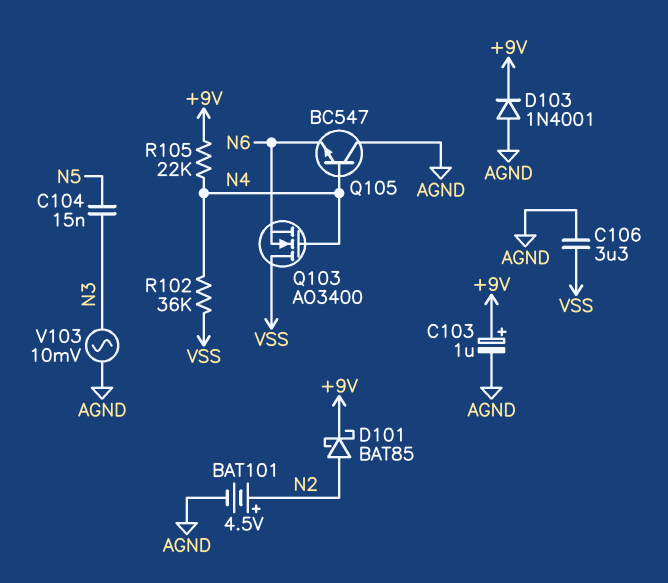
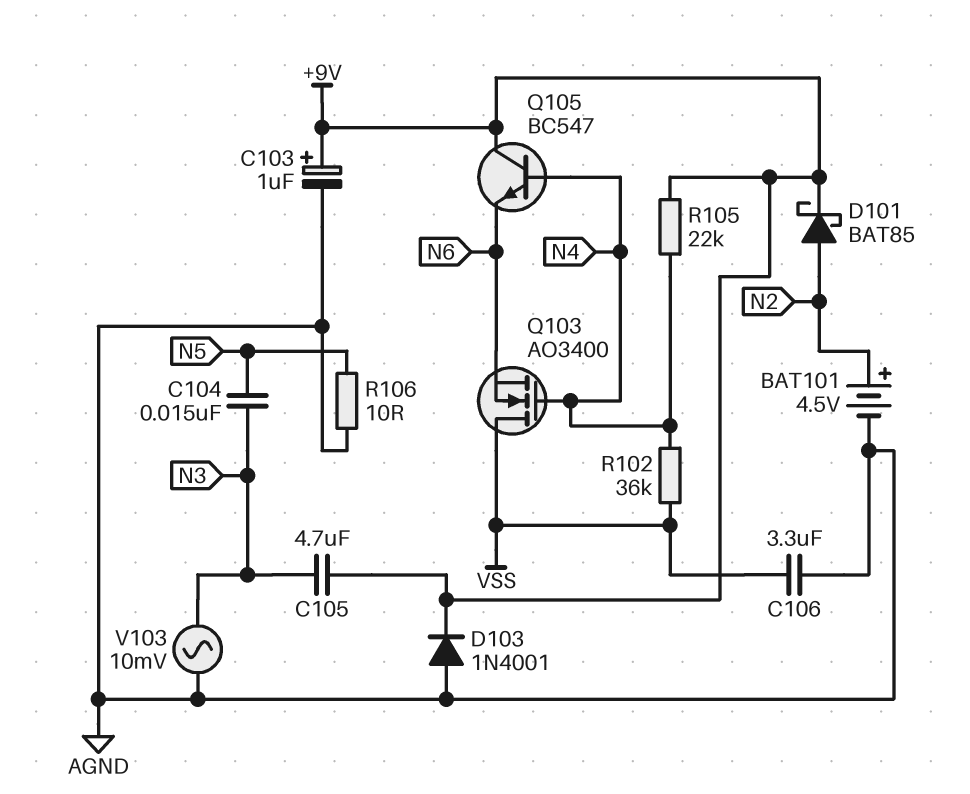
C105: none -> 4.7uF (+9V, N3)
Q105: NPN BC547 (B N4, C AGND, E N6) -> NPN BC547 (B N4, C +9V, E N6)
R106: none -> 10 (AGND, N5)

